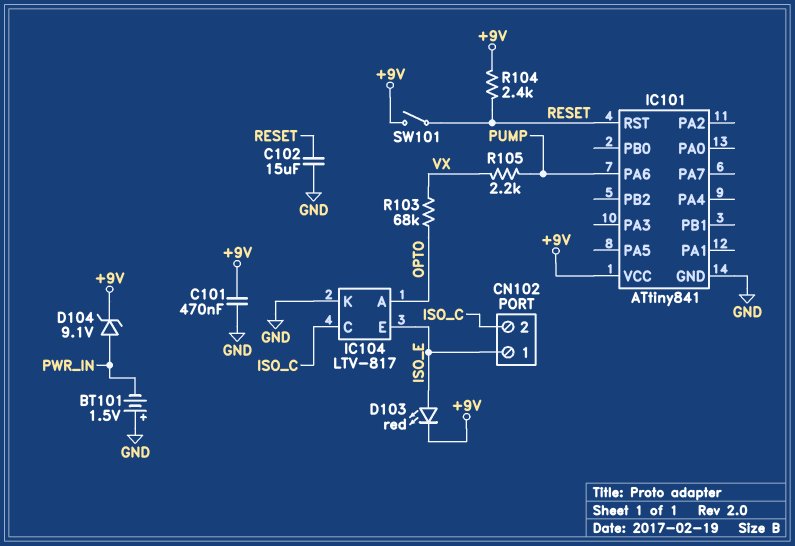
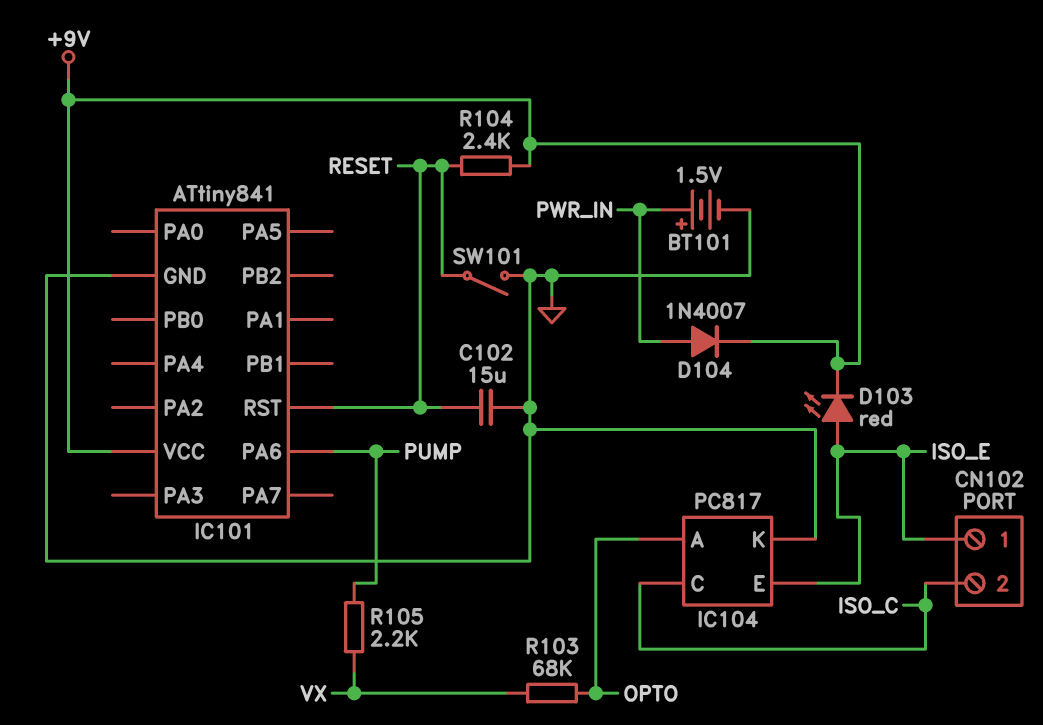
BT101: 1.5V (plus GND, minus PWR_IN) -> 1.5V (plus PWR_IN, minus GND)
C101: 470nF (+9V, GND) -> none
D104: zener 9.1V (A PWR_IN, K +9V) -> diode 1N4007 (A PWR_IN, K +9V)
IC104: LTV-817 -> PC817
SW101: switch (+9V, RESET) -> switch (GND, RESET)

